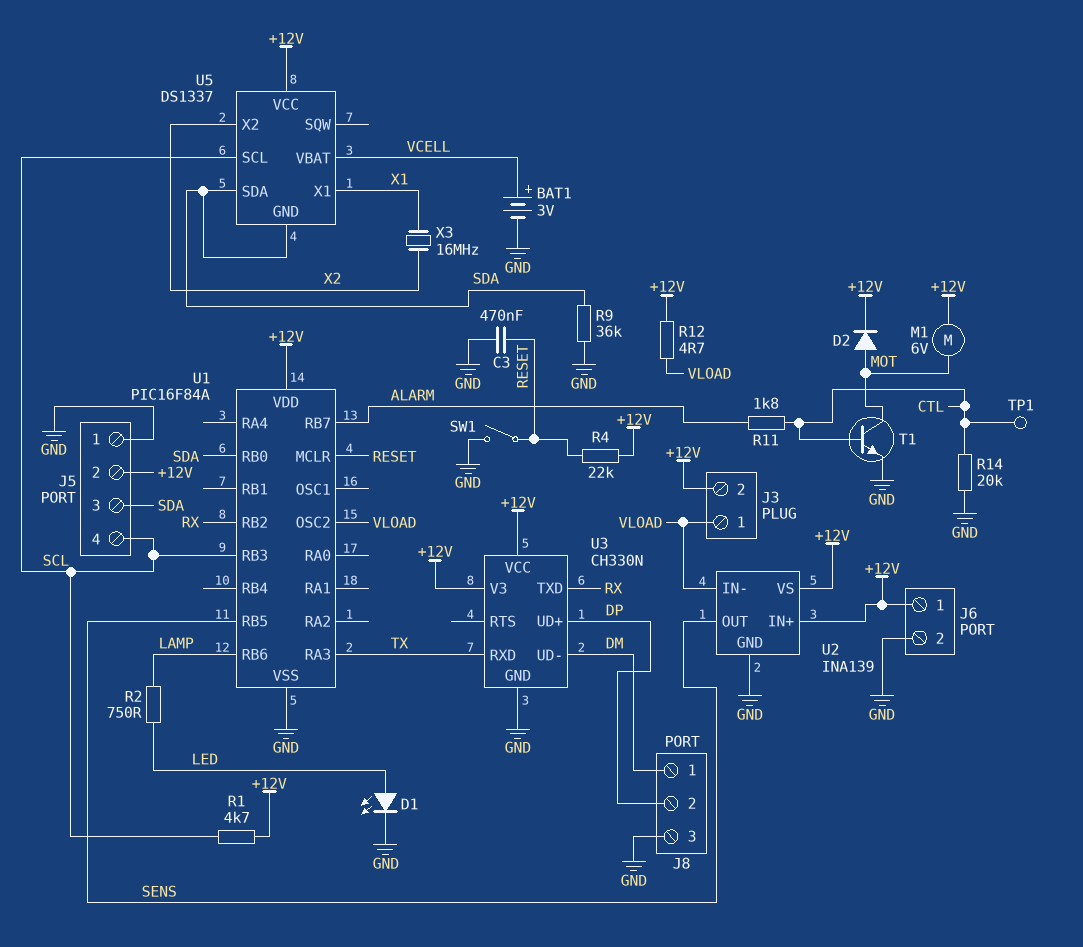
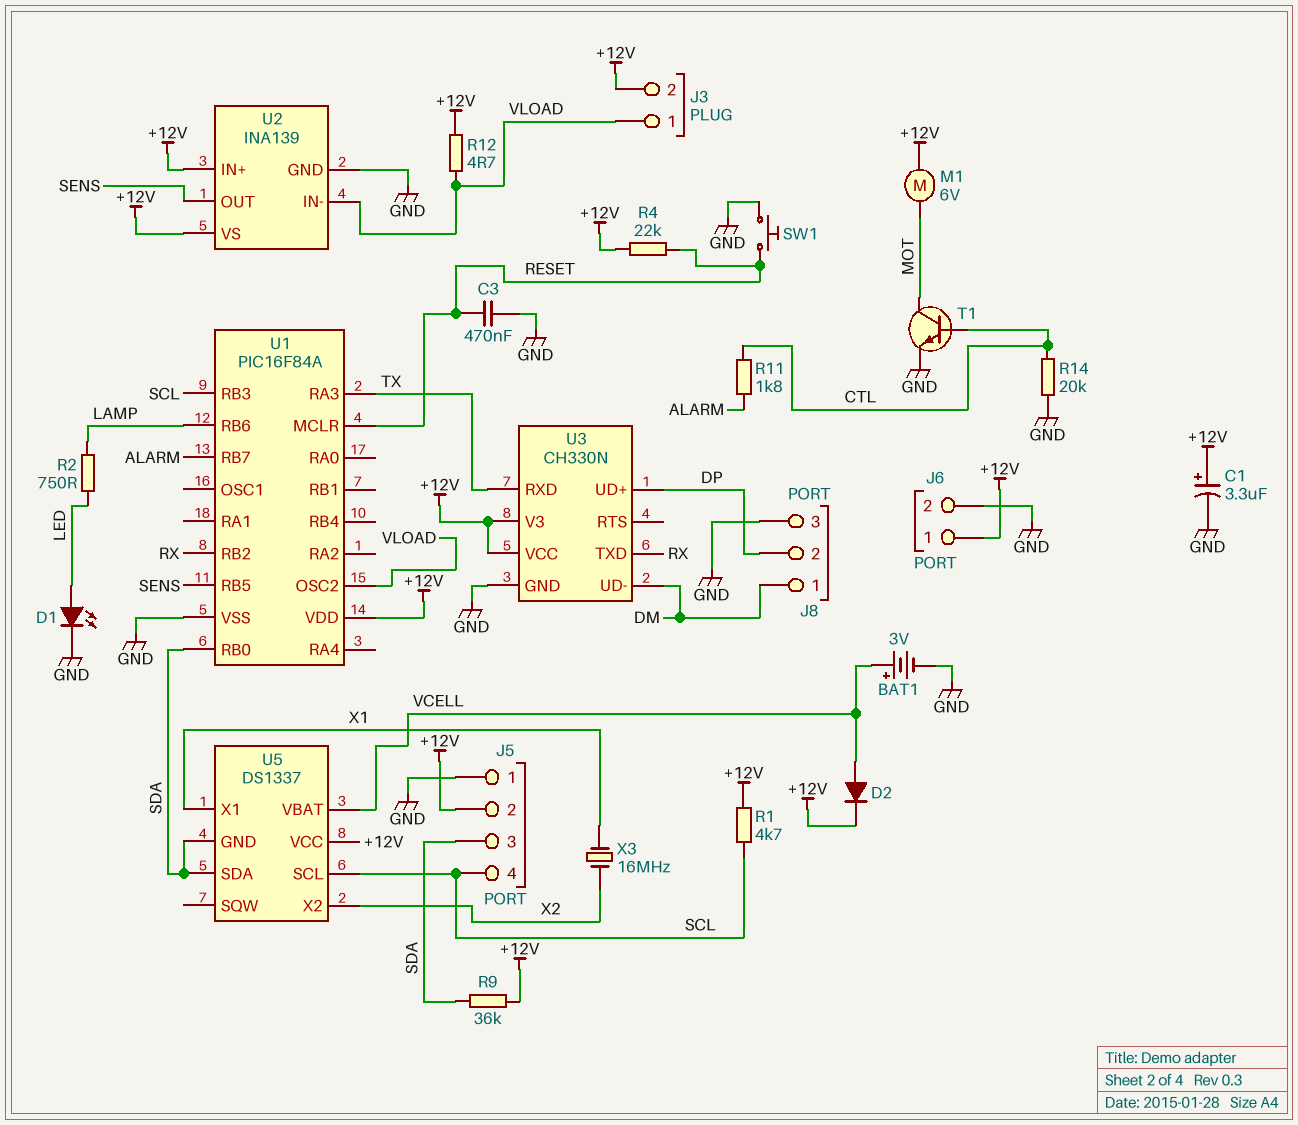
C1: none -> 3.3uF (plus +12V, minus GND)
D2: diode (A MOT, K +12V) -> diode (A VCELL, K +12V)
R9: 36k (GND, SDA) -> 36k (+12V, SDA)
SW1: switch (GND, RESET) -> button (GND, RESET)
TP1: test point (CTL) -> none

